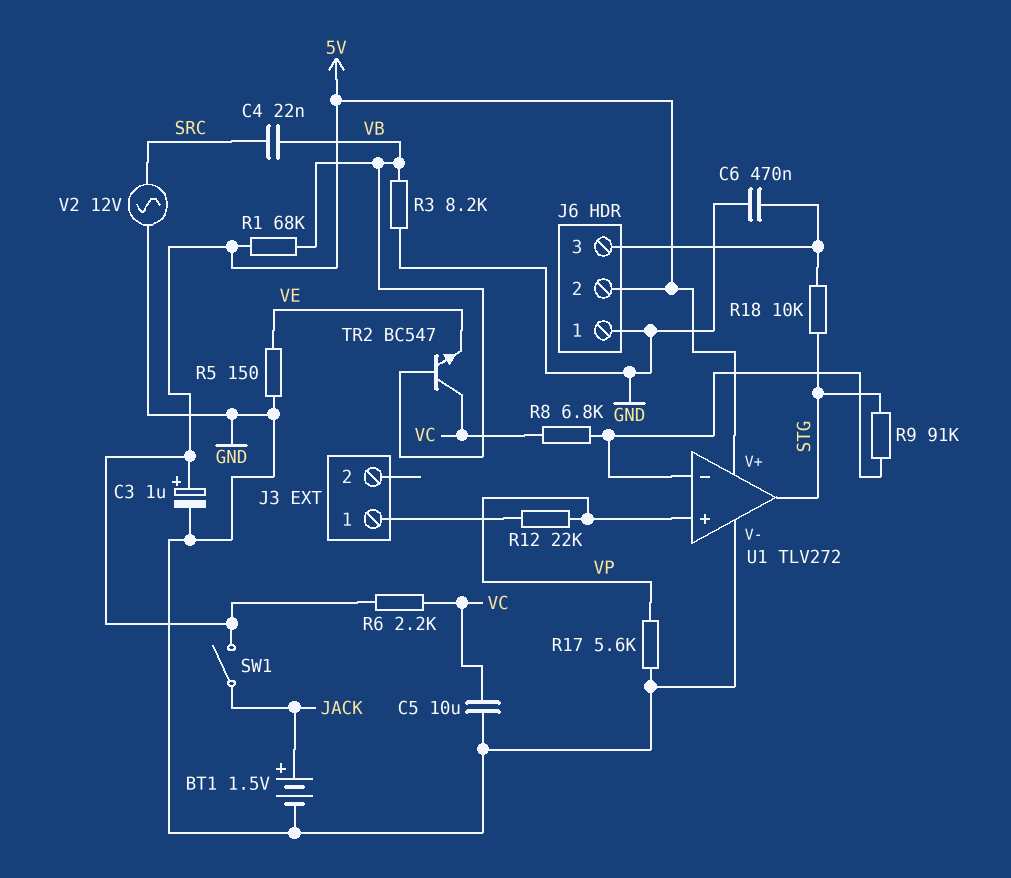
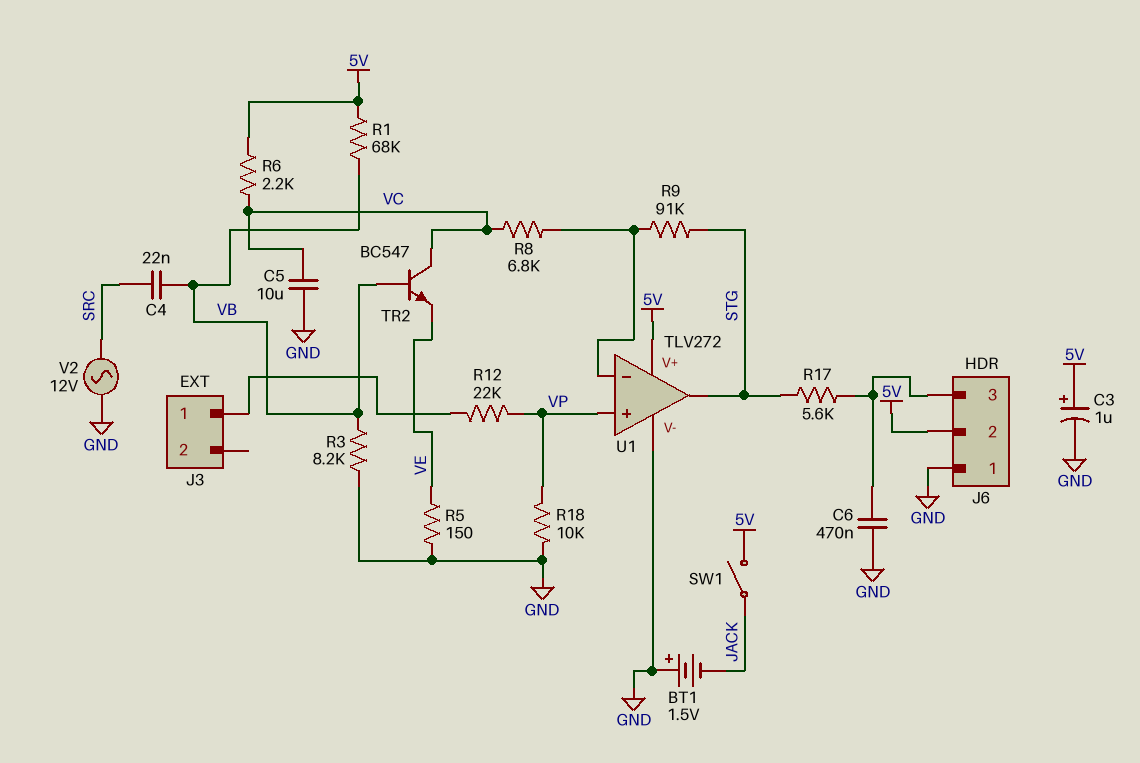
BT1: 1.5V (plus JACK, minus GND) -> 1.5V (plus GND, minus JACK)
R17: 5.6k (GND, VP) -> 5.6k (J6/3, STG)
R18: 10k (J6/3, STG) -> 10k (GND, VP)

